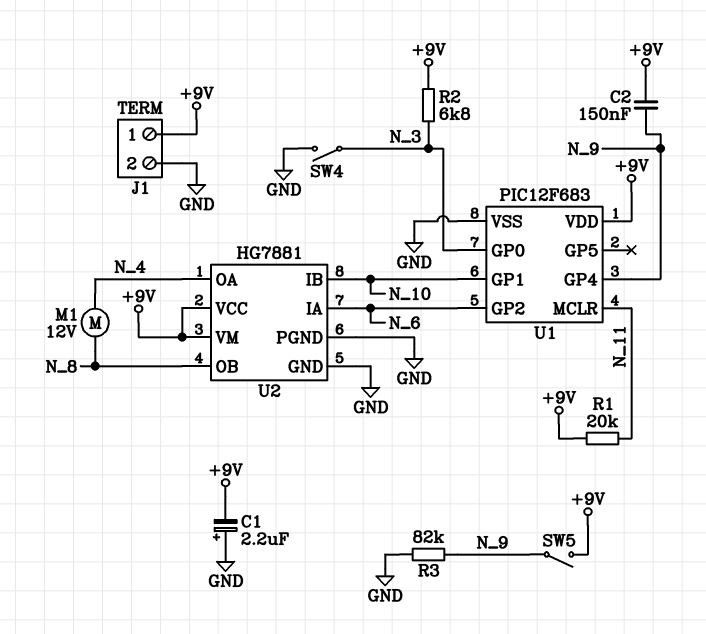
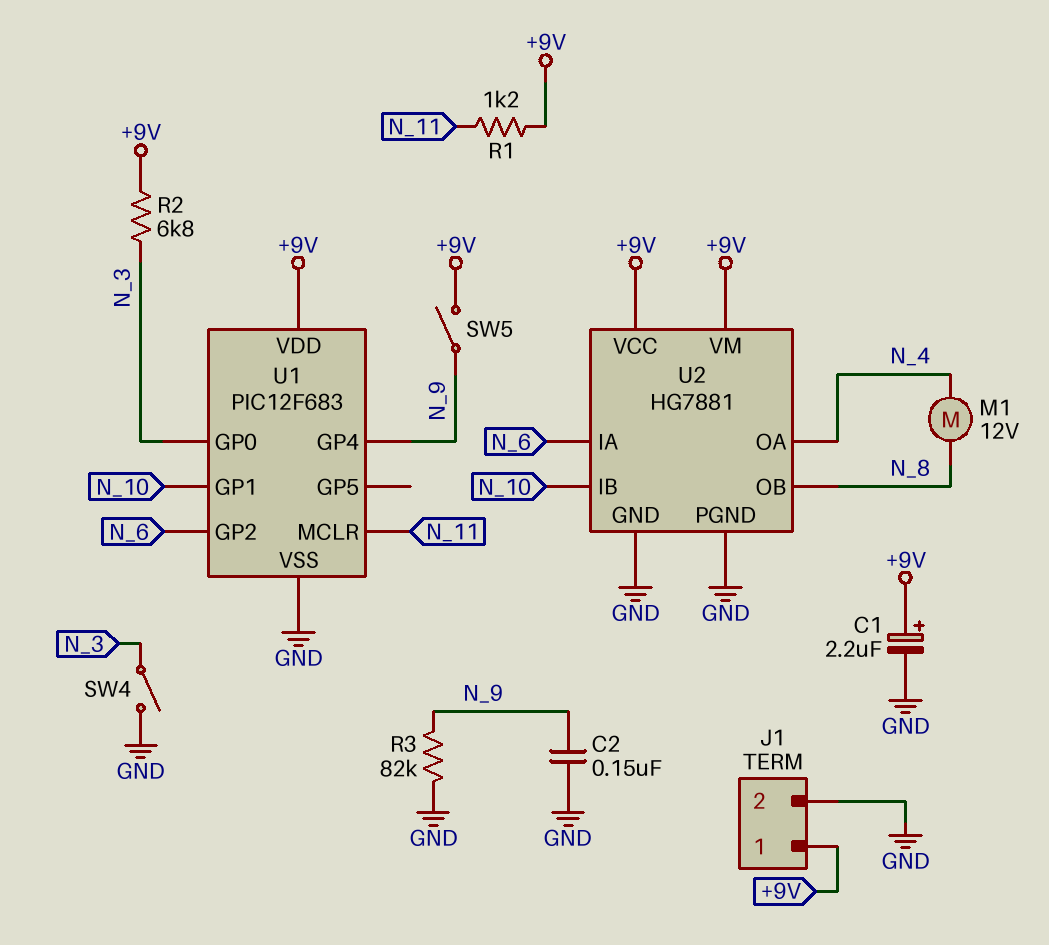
C1: 2.2uF (plus GND, minus +9V) -> 2.2uF (plus +9V, minus GND)
C2: 150nF (+9V, N_9) -> 150nF (GND, N_9)
R1: 20k (+9V, N_11) -> 1.2k (+9V, N_11)

